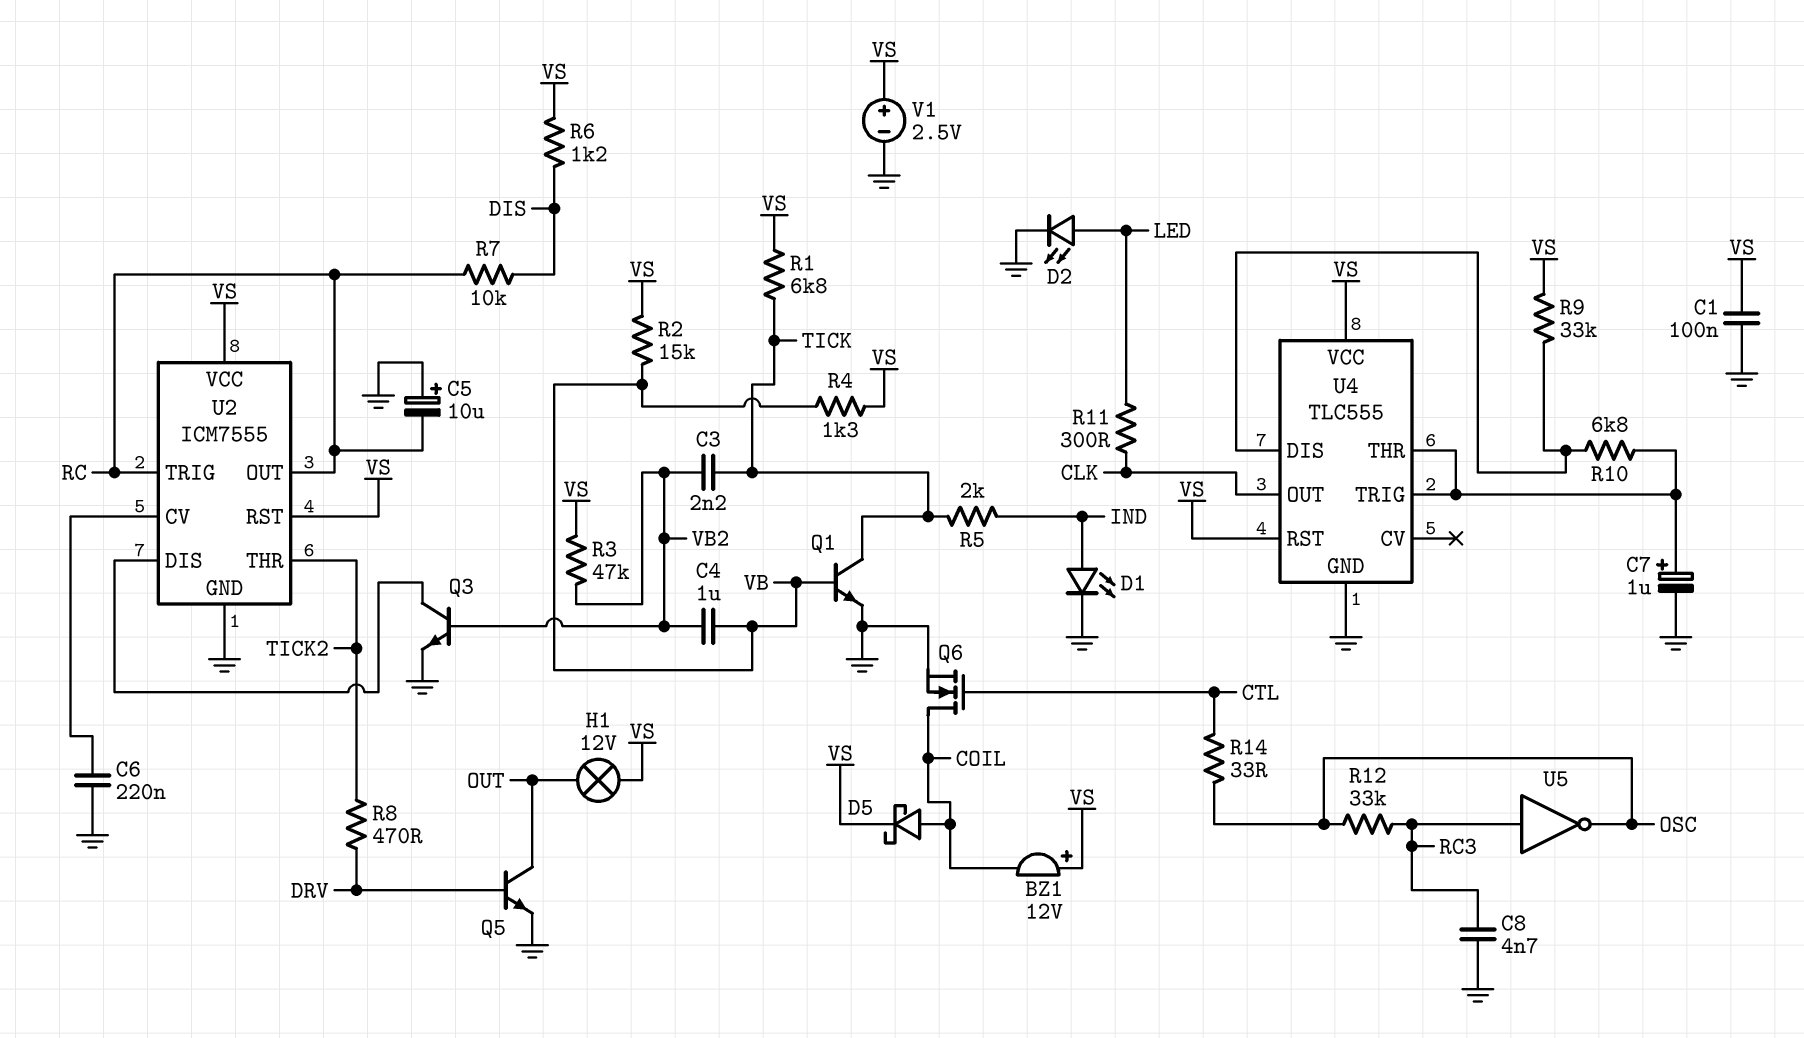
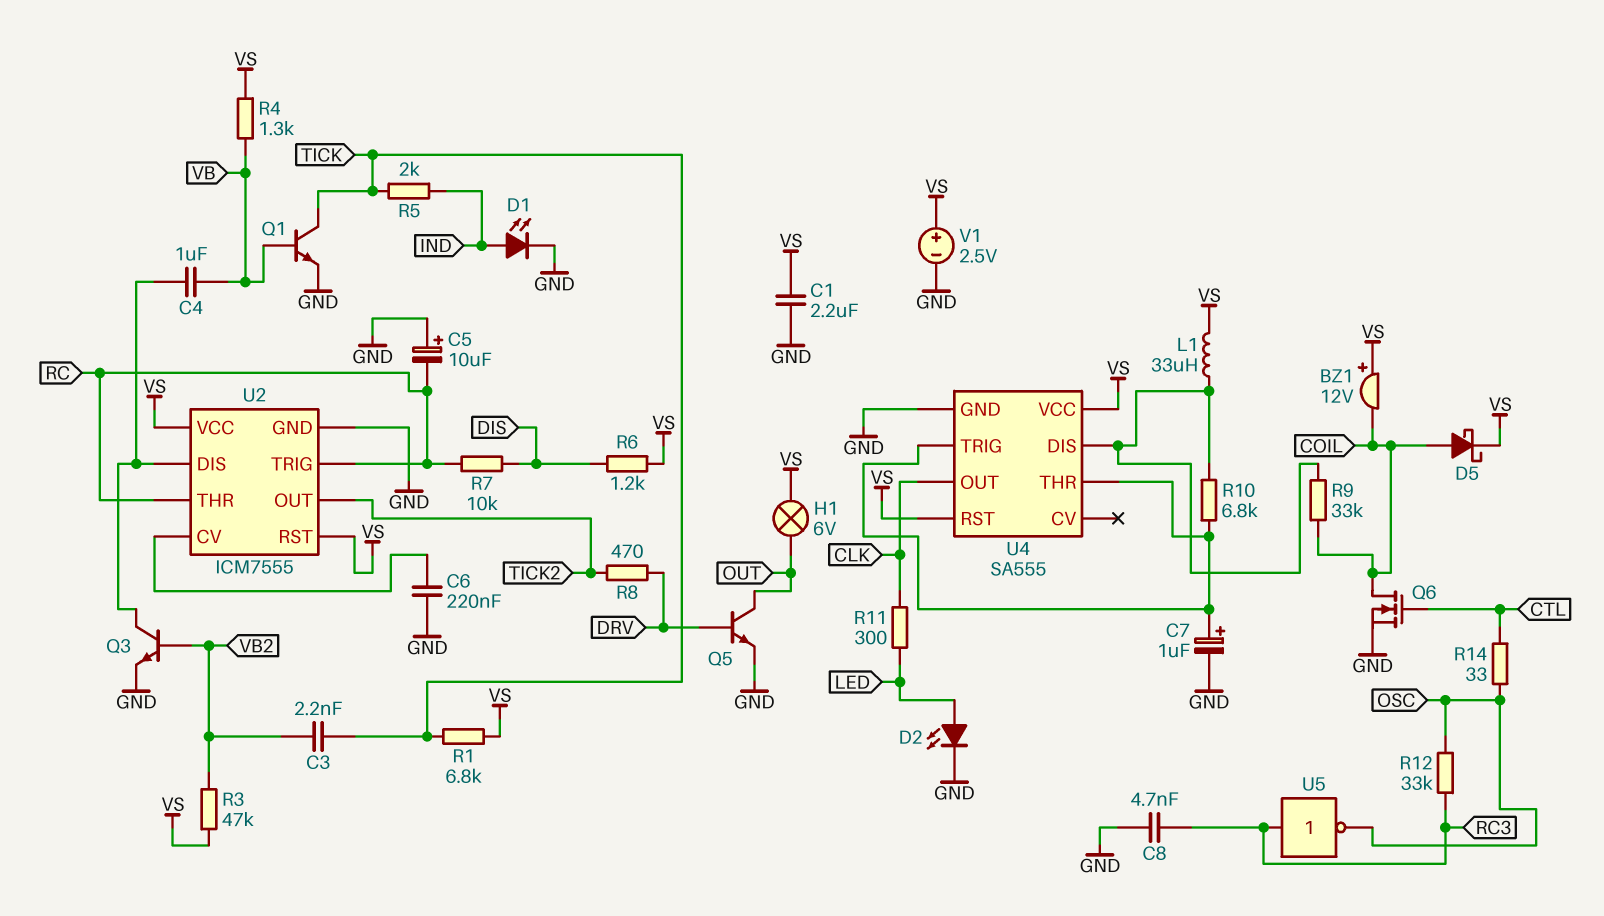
C1: 100nF (GND, VS) -> 2.2uF (GND, VS)
C4: 1uF (VB, VB2) -> 1uF (U2/DIS, VB)
H1: lamp 12V (OUT, VS) -> lamp 6V (OUT, VS)
L1: none -> 33uH (U4/DIS, VS)
R2: 15k (VB, VS) -> none
R9: 33k (U4/DIS, VS) -> 33k (COIL, U4/DIS)
U2 pin OUT: RC -> TICK2
U2 pin THR: TICK2 -> RC
U4: TLC555 -> SA555

